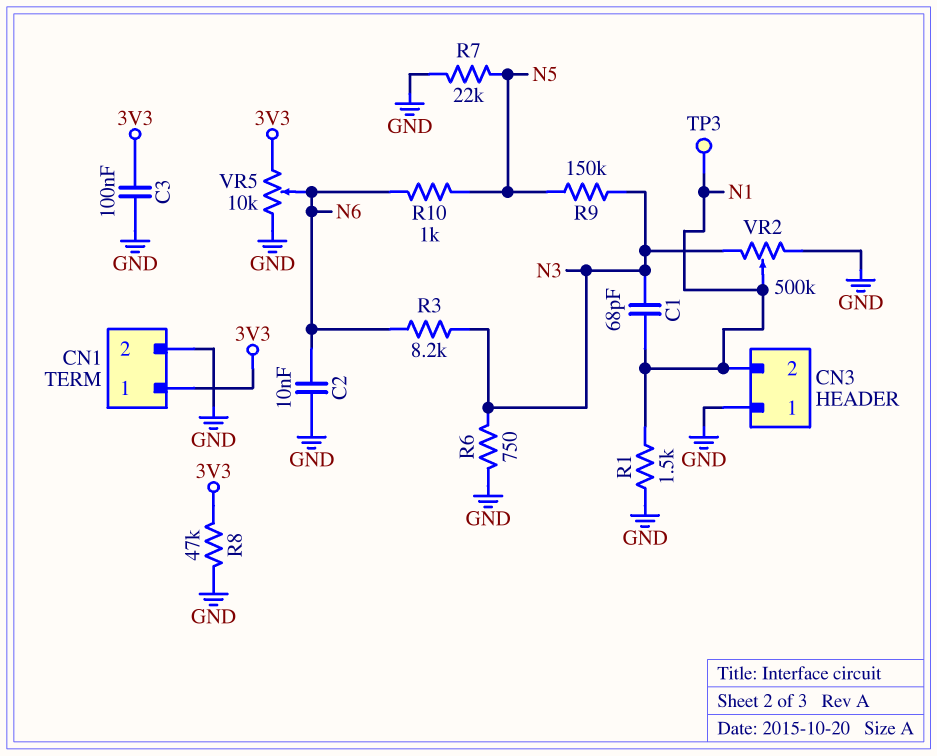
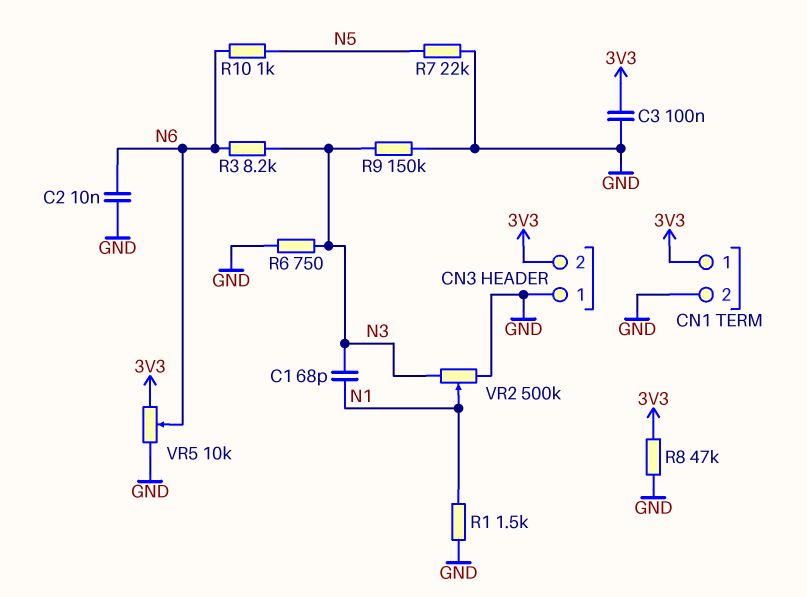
CN3 pin 2: N1 -> 3V3
R9: 150k (N3, N5) -> 150k (GND, N3)
TP3: test point (N1) -> none

